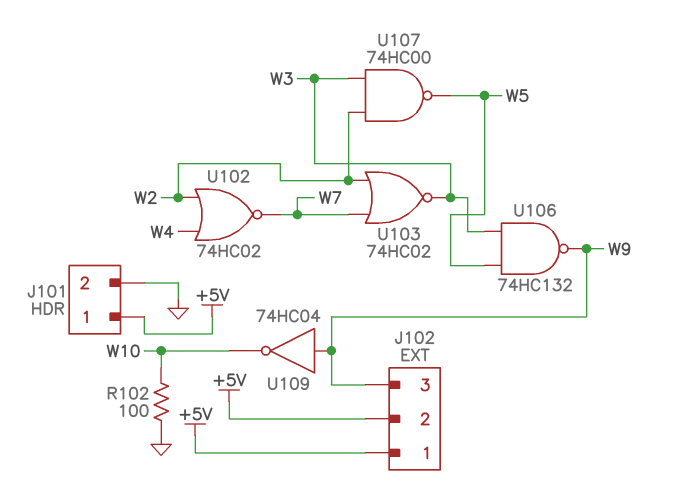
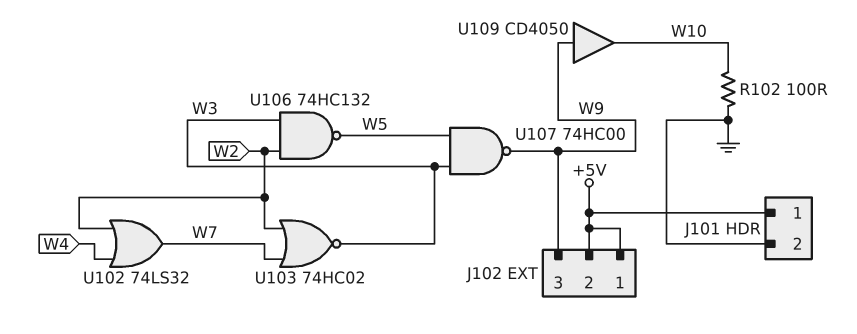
U102: NOR 74HC02 (in W2, in W4, out W7) -> OR 74LS32 (in W2, in W4, out W7)
U106: NAND 74HC132 (in W3, in W5, out W9) -> NAND 74HC132 (in W2, in W3, out W5)
U107: NAND 74HC00 (in W2, in W3, out W5) -> NAND 74HC00 (in W3, in W5, out W9)
U109: NOT 74HC04 (in W9, out W10) -> buffer CD4050 (in W9, out W10)

